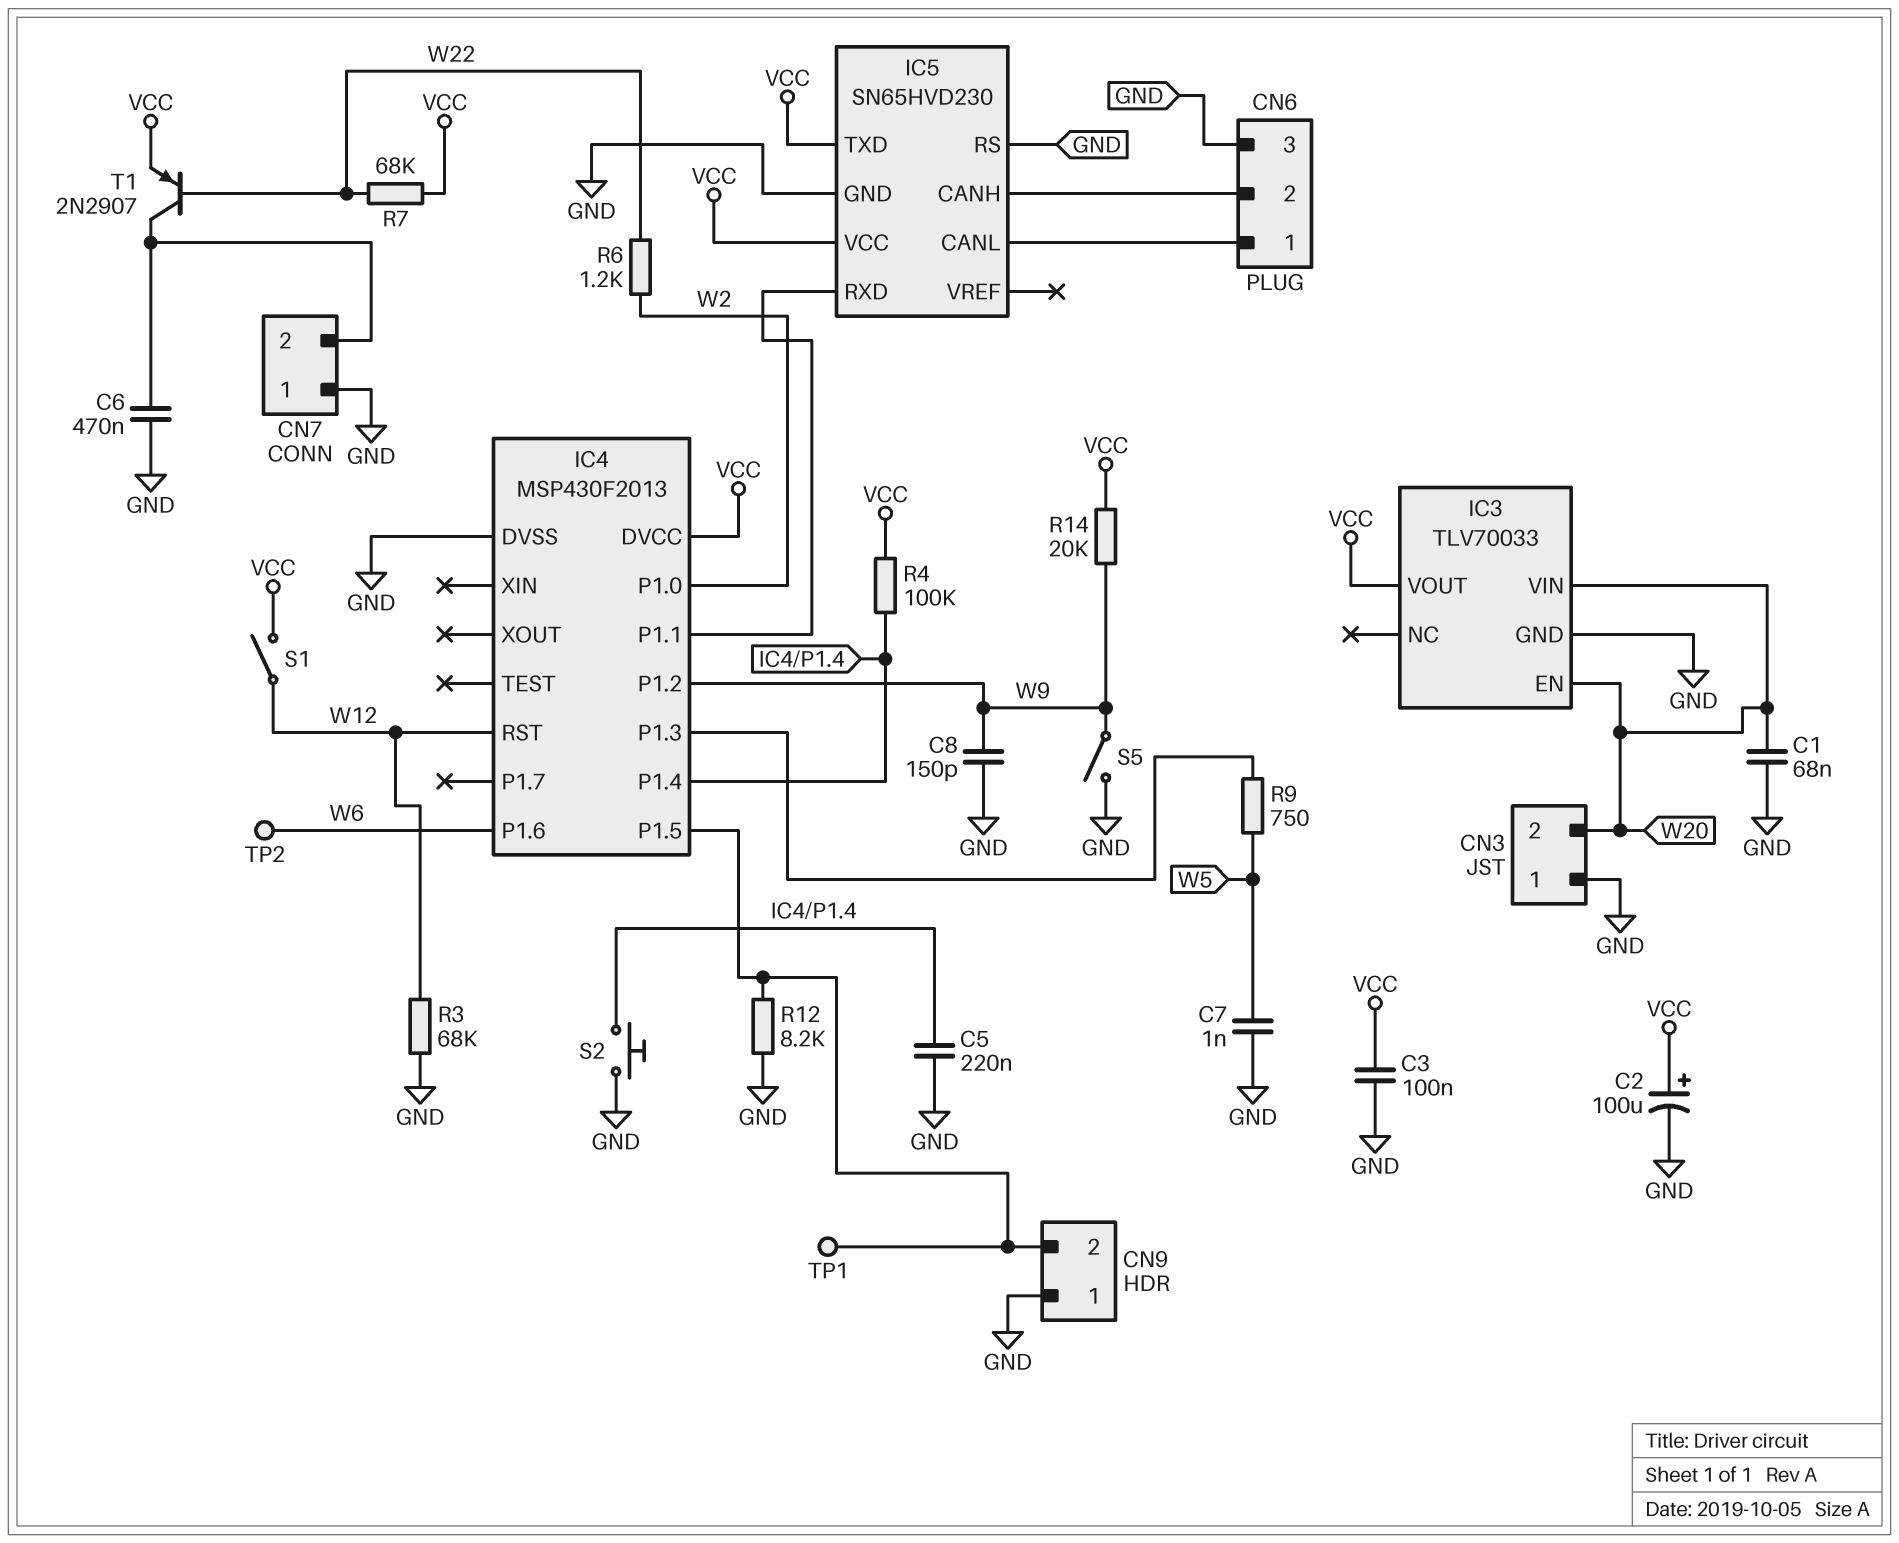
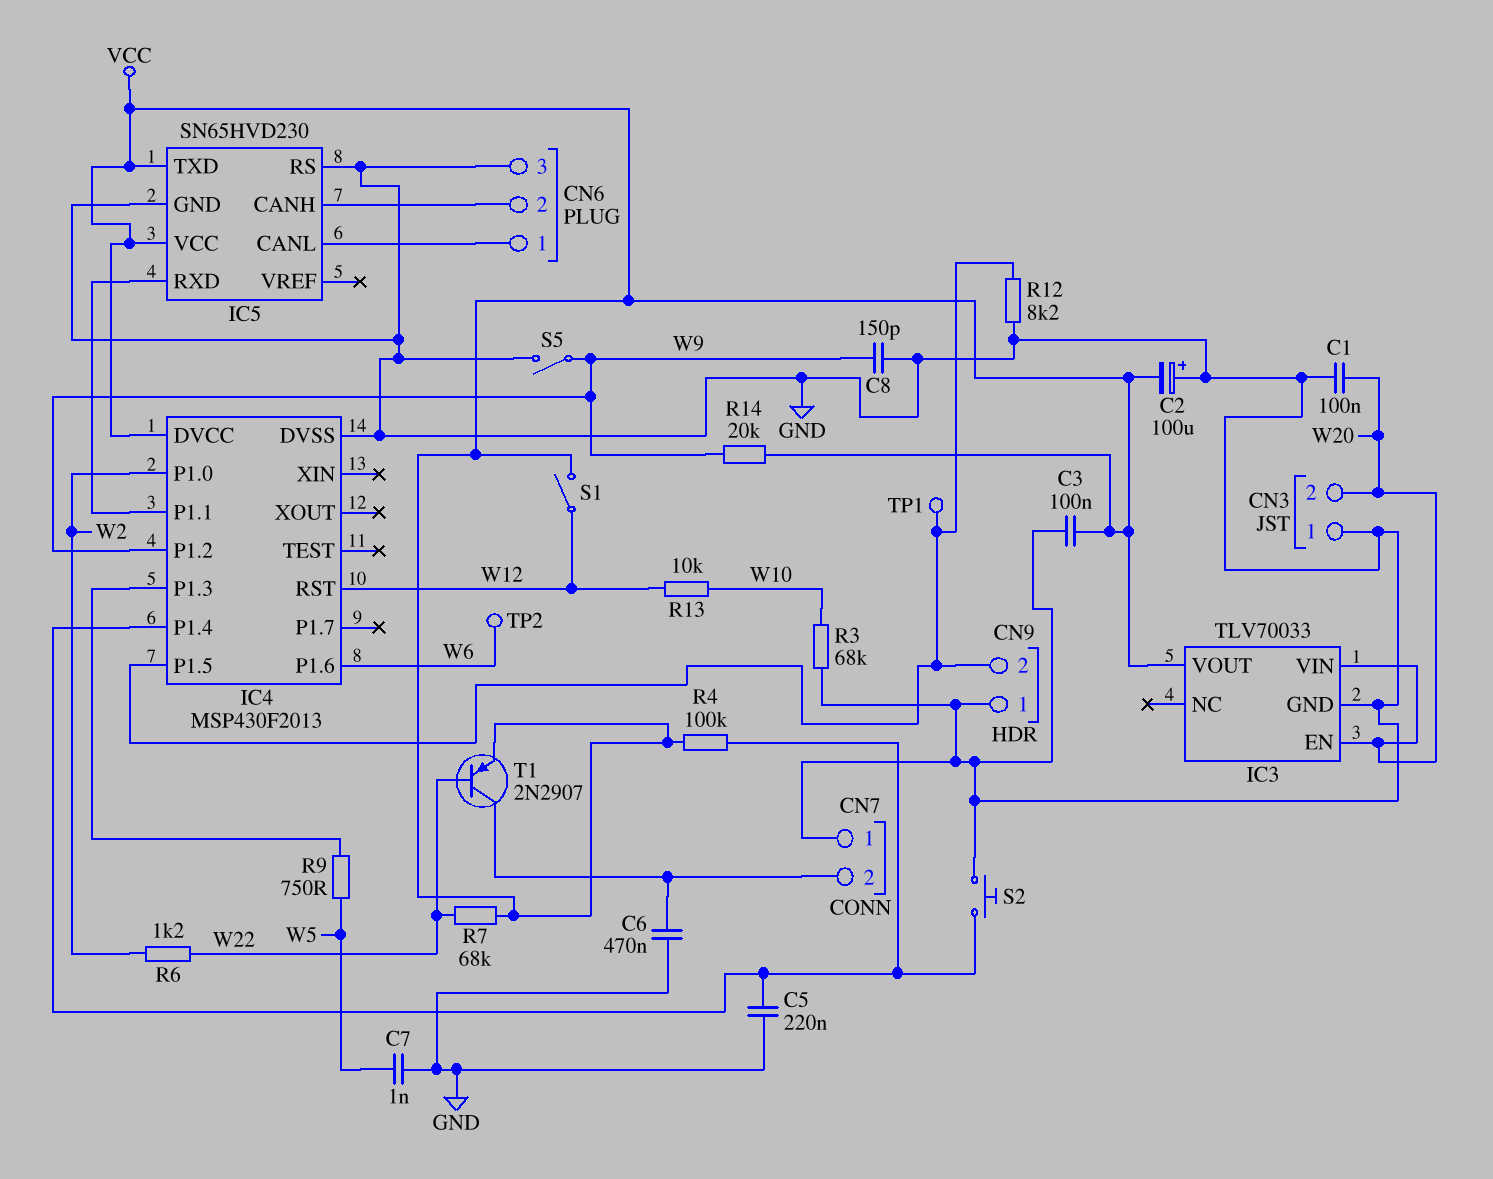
C1: 68nF (GND, W20) -> 100nF (GND, W20)
C2: 100uF (plus VCC, minus GND) -> 100uF (plus GND, minus VCC)
R3: 68k (GND, W12) -> 68k (GND, W10)
R13: none -> 10k (W10, W12)

